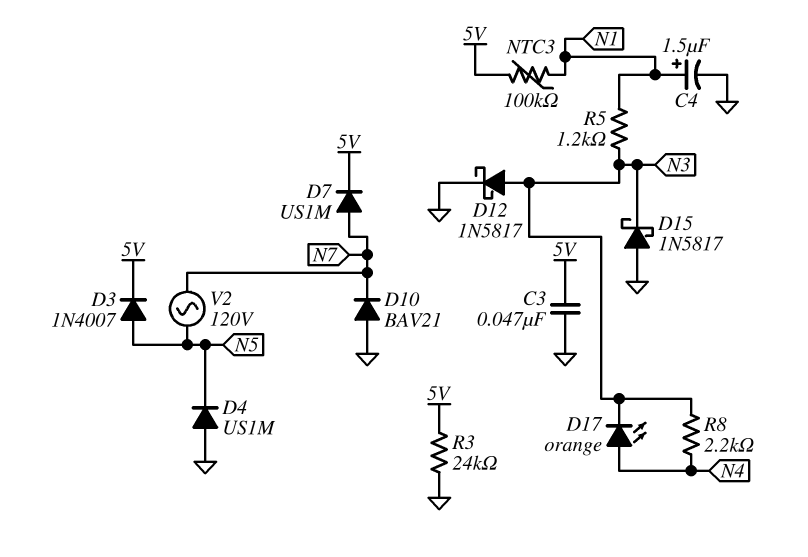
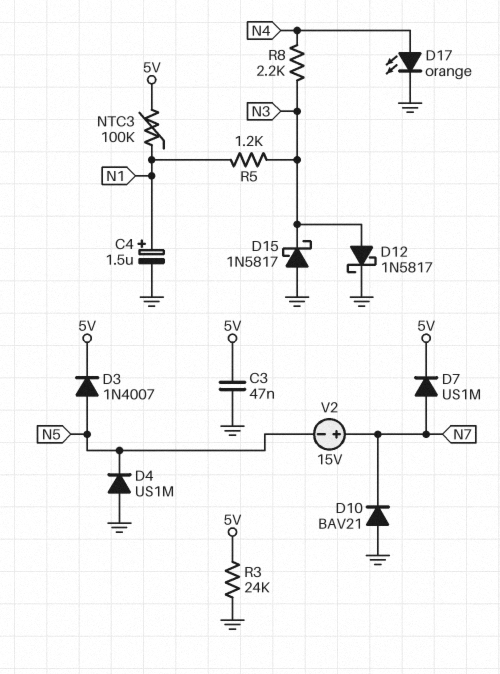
D17: LED orange (A N4, K N3) -> LED orange (A N4, K GND)
V2: AC 120V (N5, N7) -> 15V (plus N7, minus N5)

